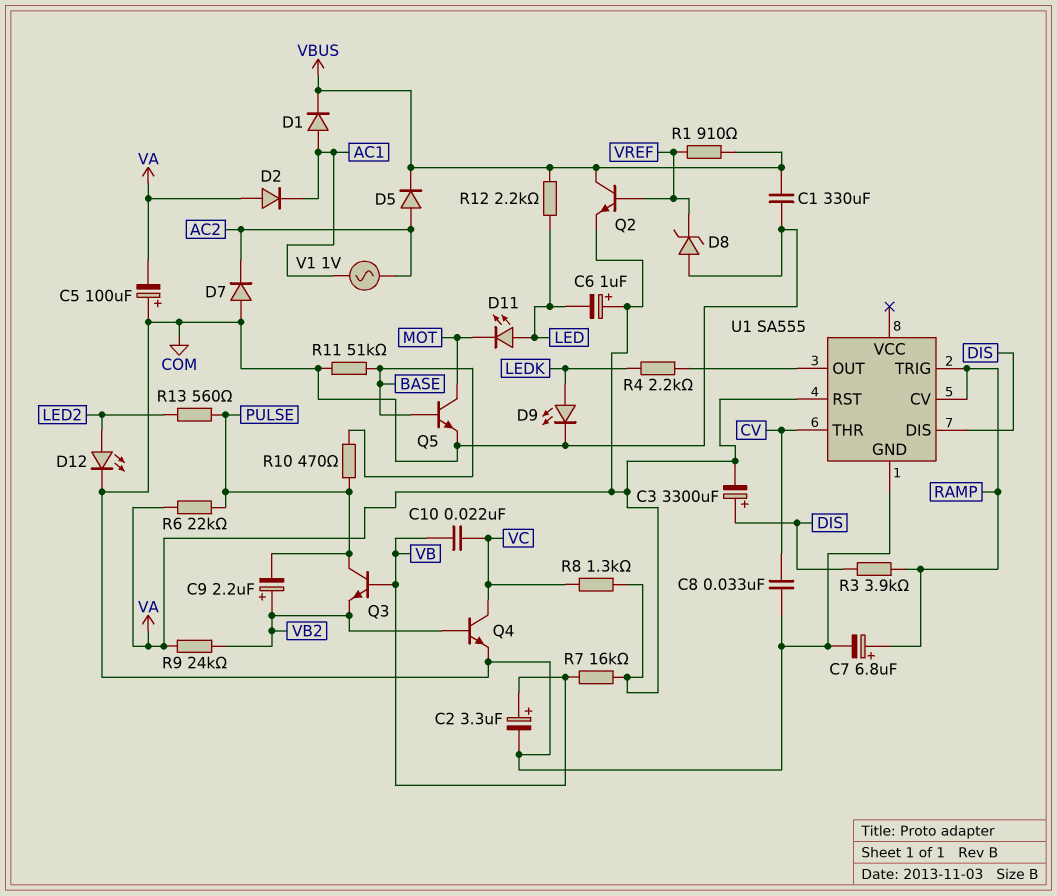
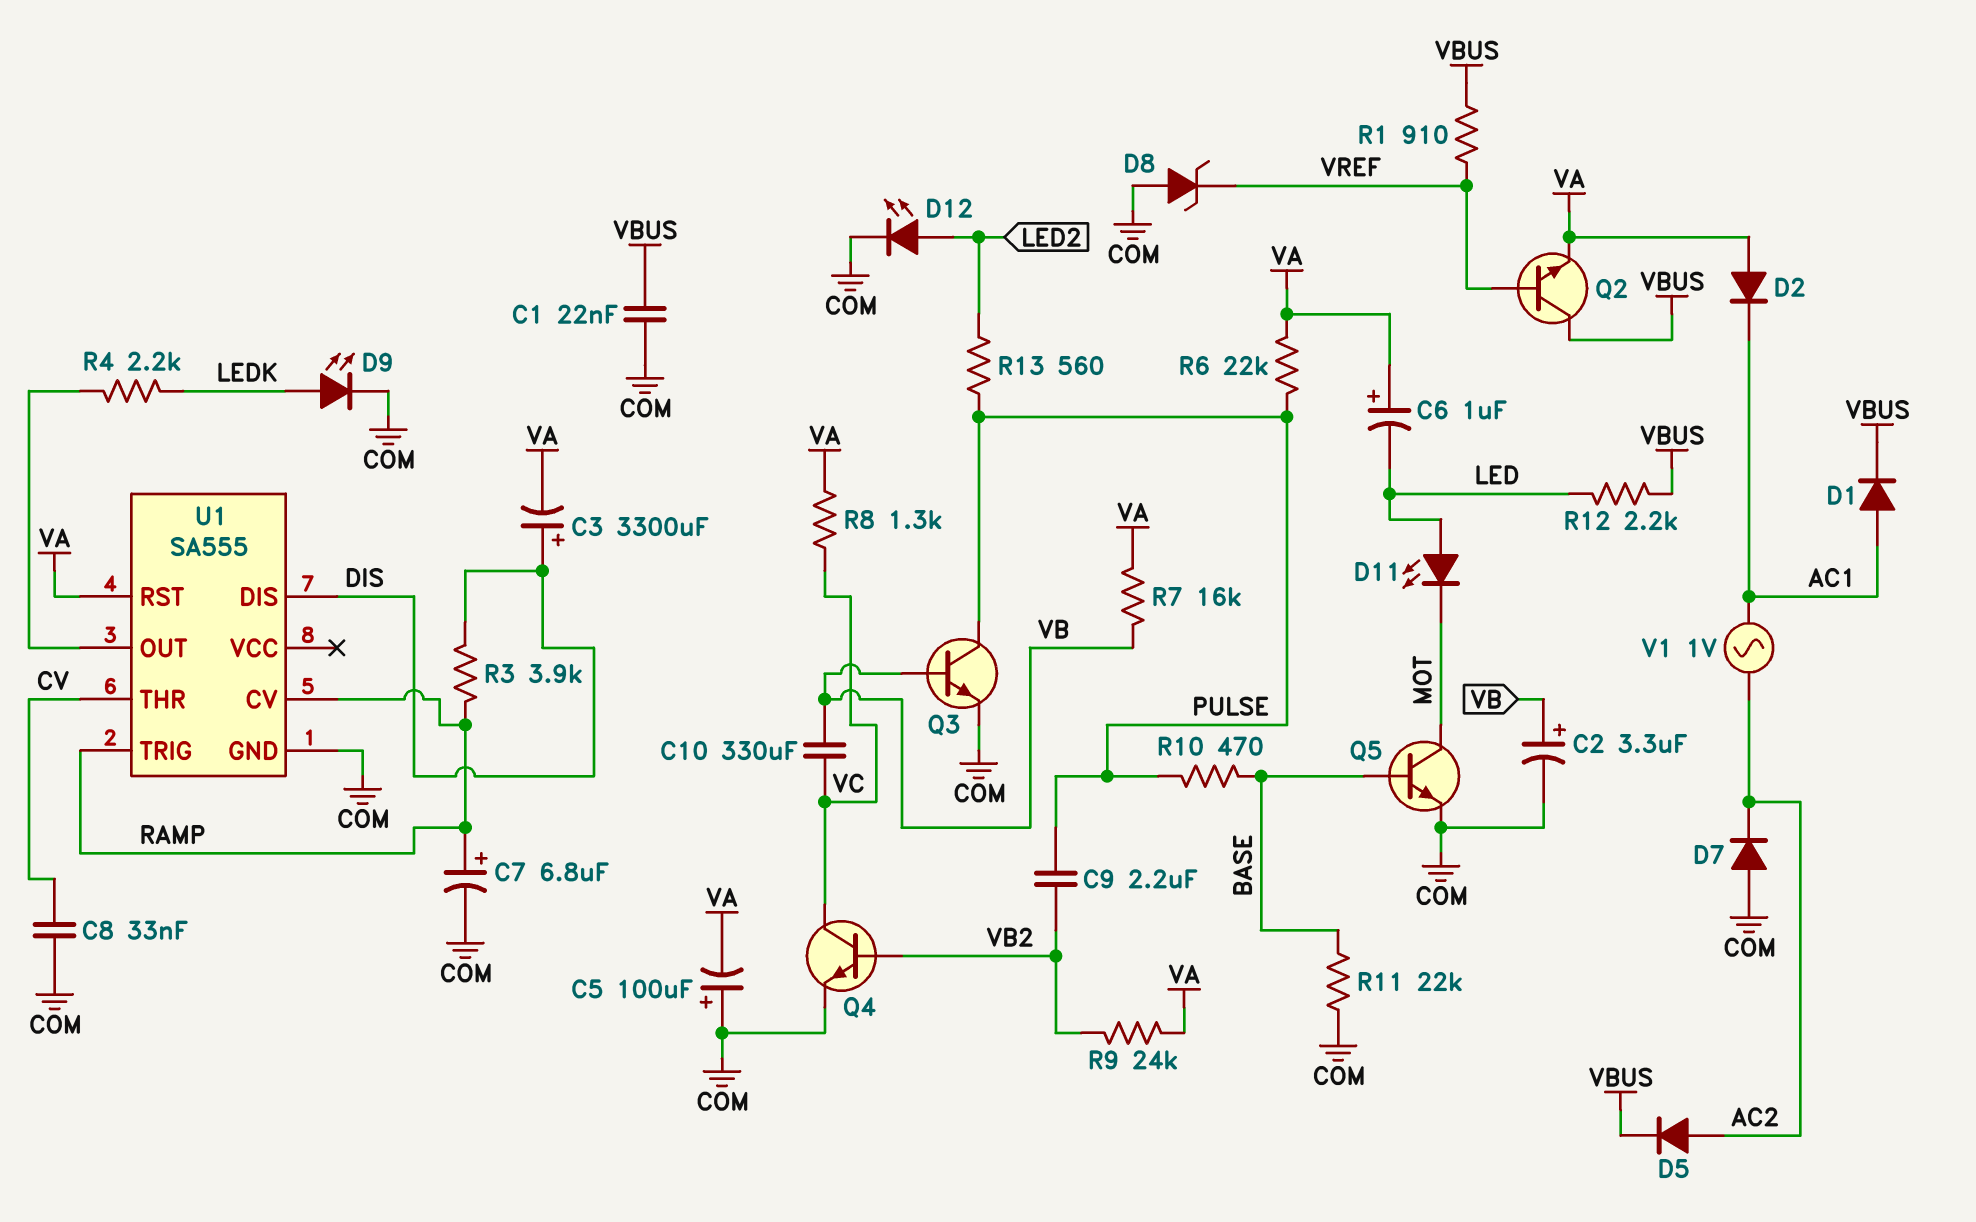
C1: 330uF (COM, VBUS) -> 22nF (COM, VBUS)
C9: 2.2uF (plus VB2, minus PULSE) -> 2.2uF (PULSE, VB2)
C10: 22nF (VB, VC) -> 330uF (VB, VC)
Q3: NPN (B VB, C PULSE, E VB2) -> NPN (B VB, C PULSE, E COM)
R11: 51k (BASE, COM) -> 22k (BASE, COM)

